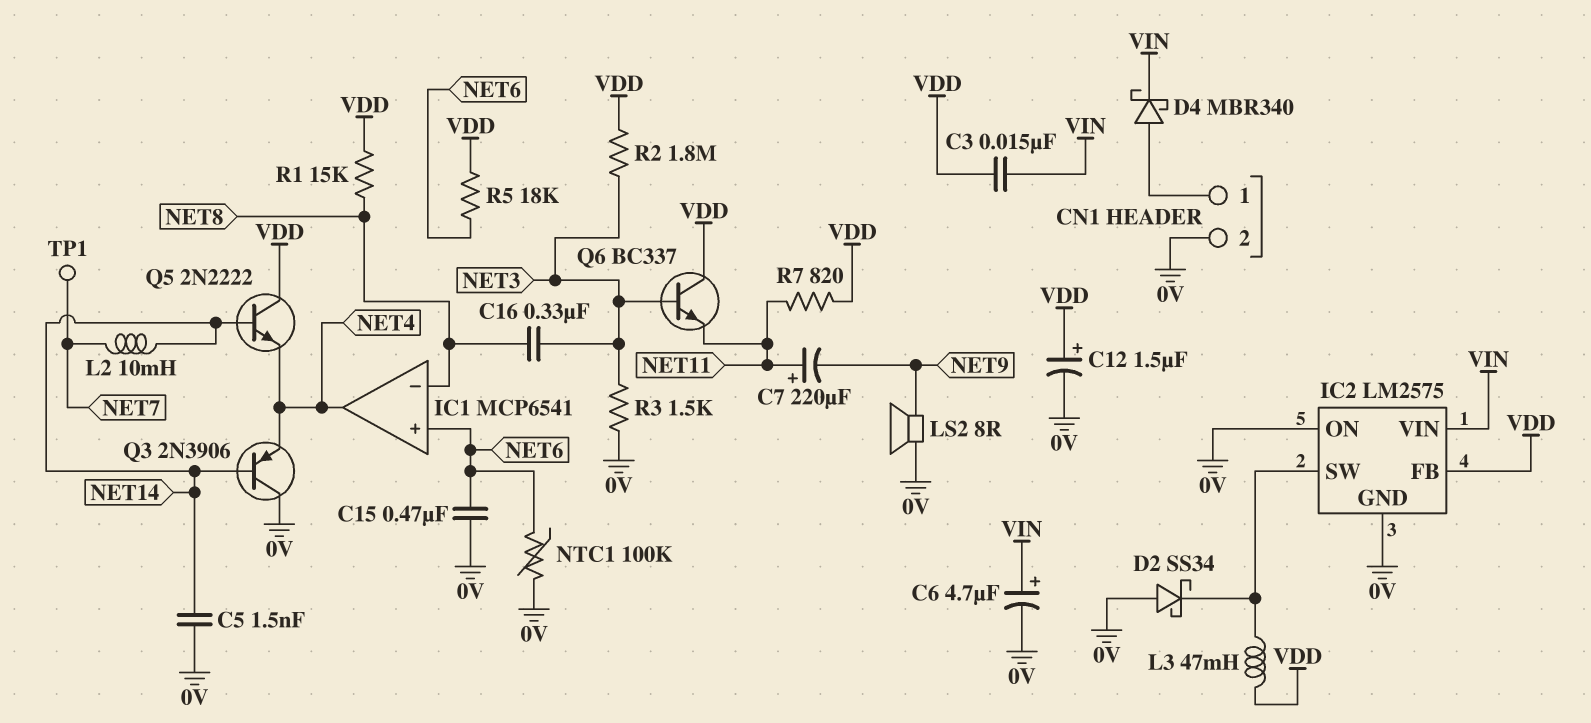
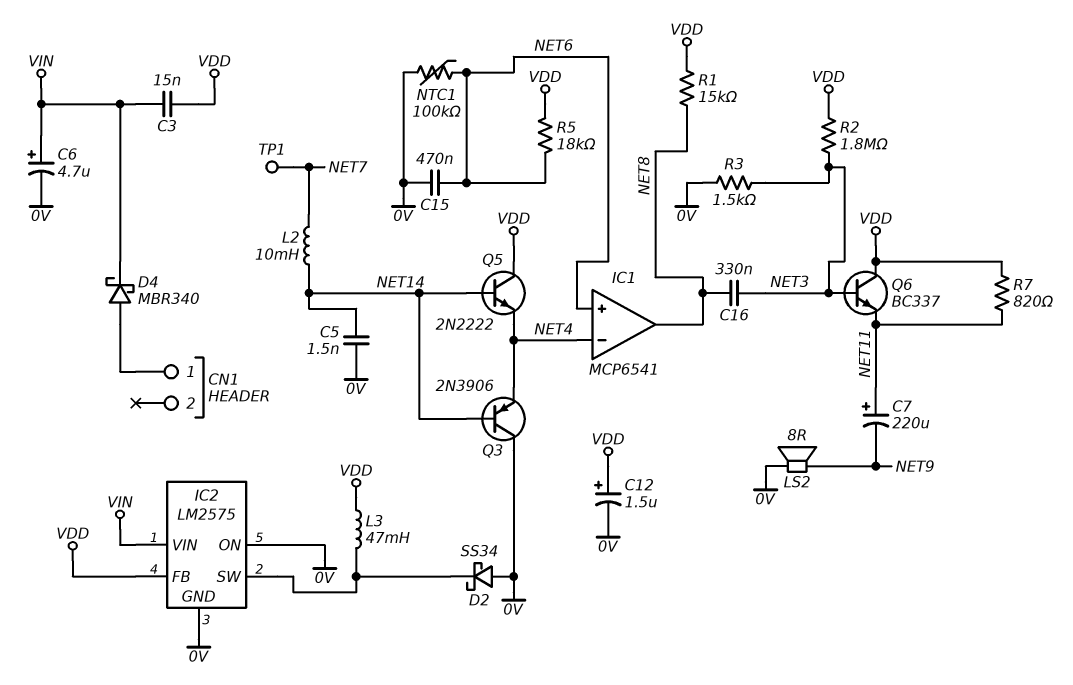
CN1 pin 2: 0V -> none
IC1 pin in-: NET8 -> NET4
IC1 pin out: NET4 -> NET8

